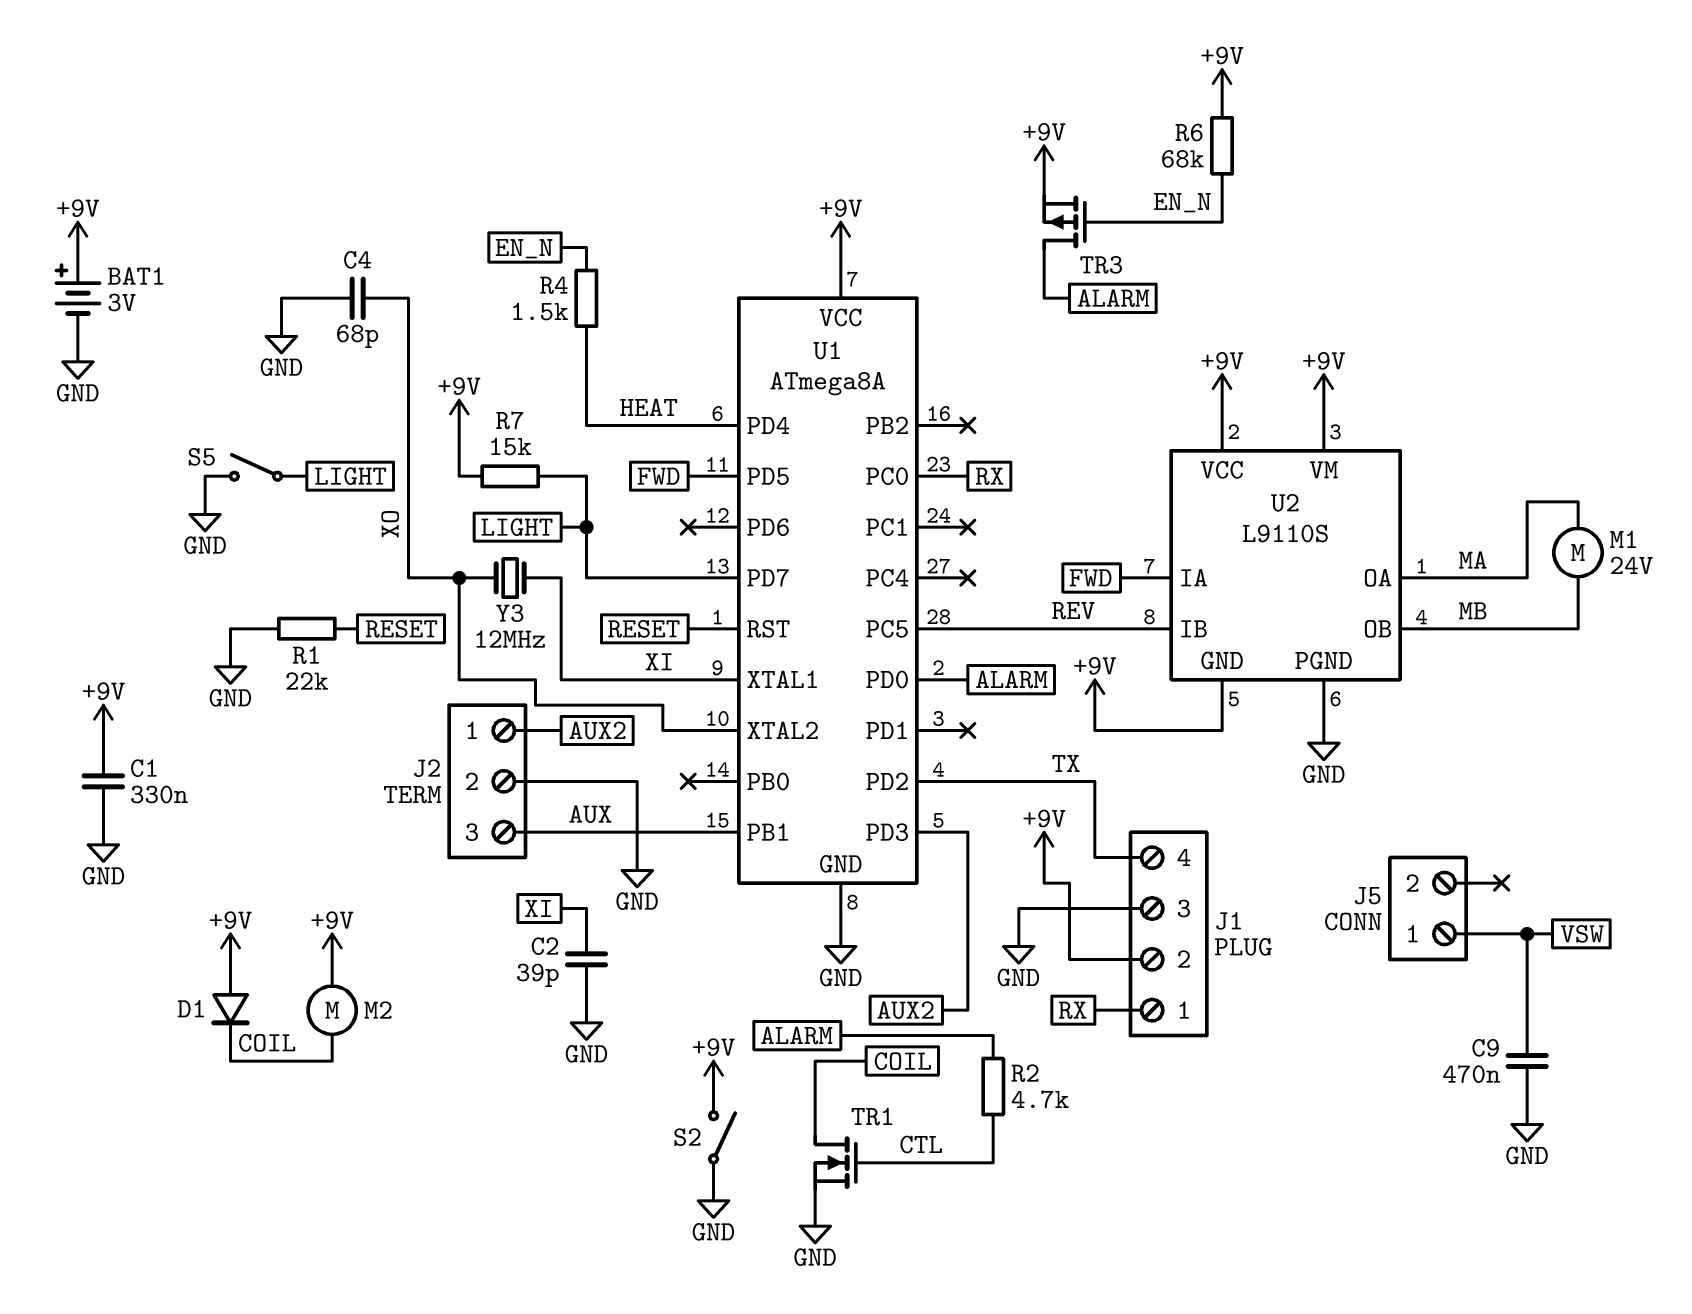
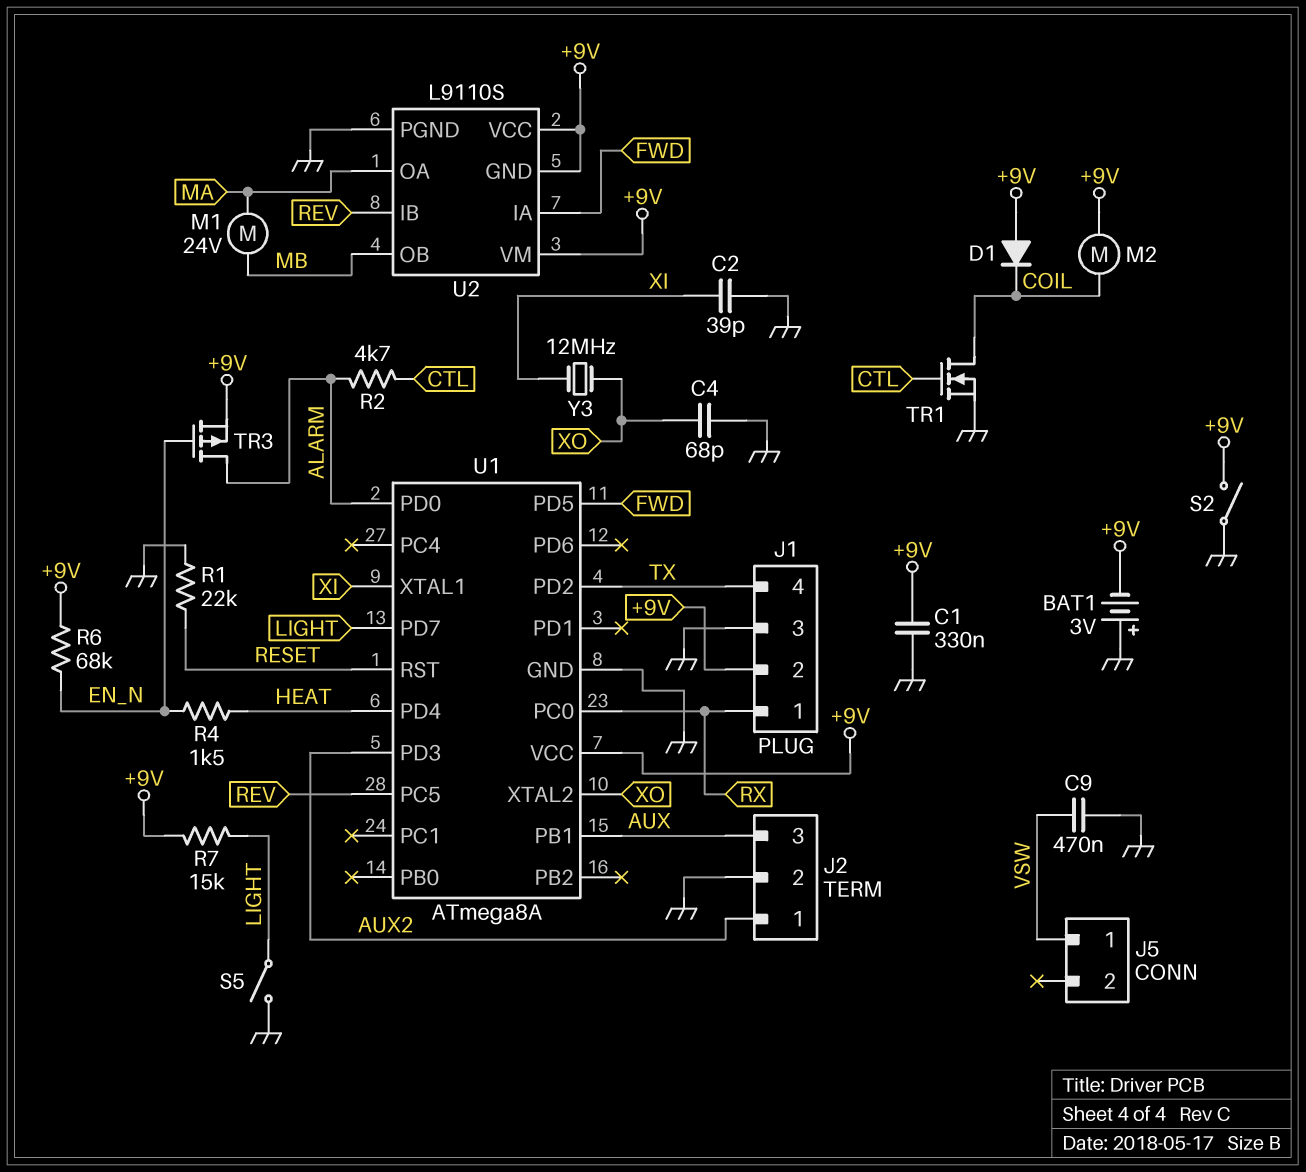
BAT1: 3V (plus +9V, minus GND) -> 3V (plus GND, minus +9V)

